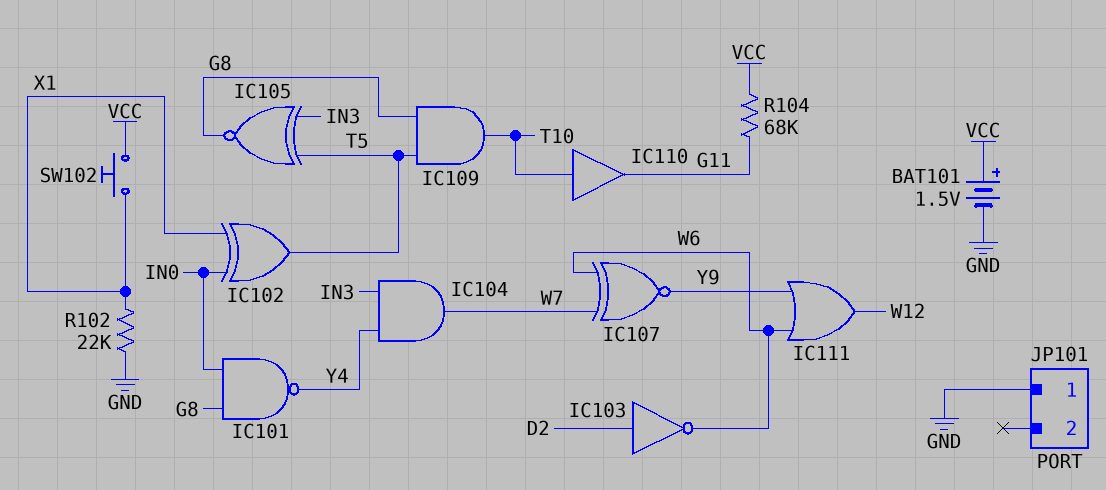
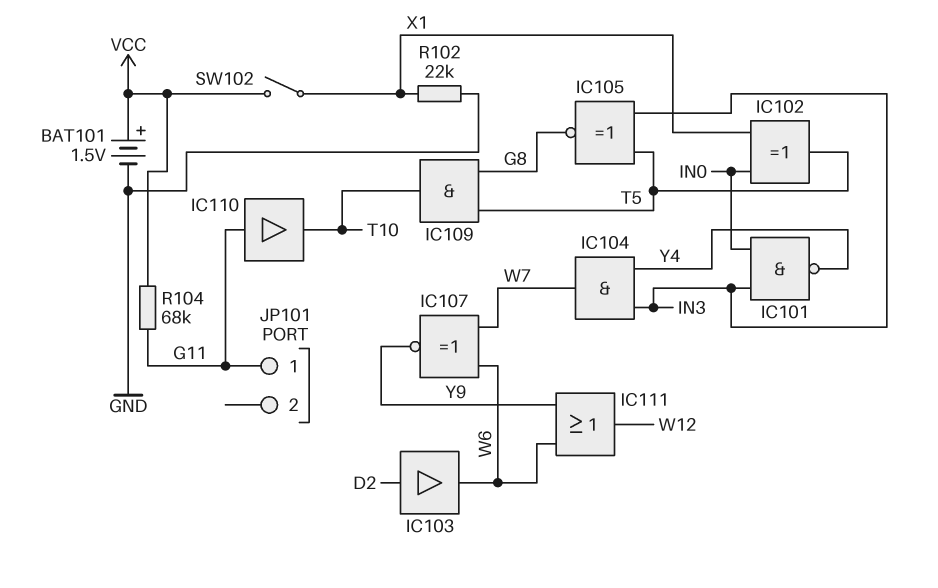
IC101: NAND (in G8, in IN0, out Y4) -> NAND (in IN0, in IN3, out Y4)
IC103: NOT (in D2, out W6) -> buffer (in D2, out W6)
IC110: buffer (in T10, out G11) -> buffer (in G11, out T10)
JP101 pin 1: GND -> G11
SW102: button (VCC, X1) -> switch (VCC, X1)

